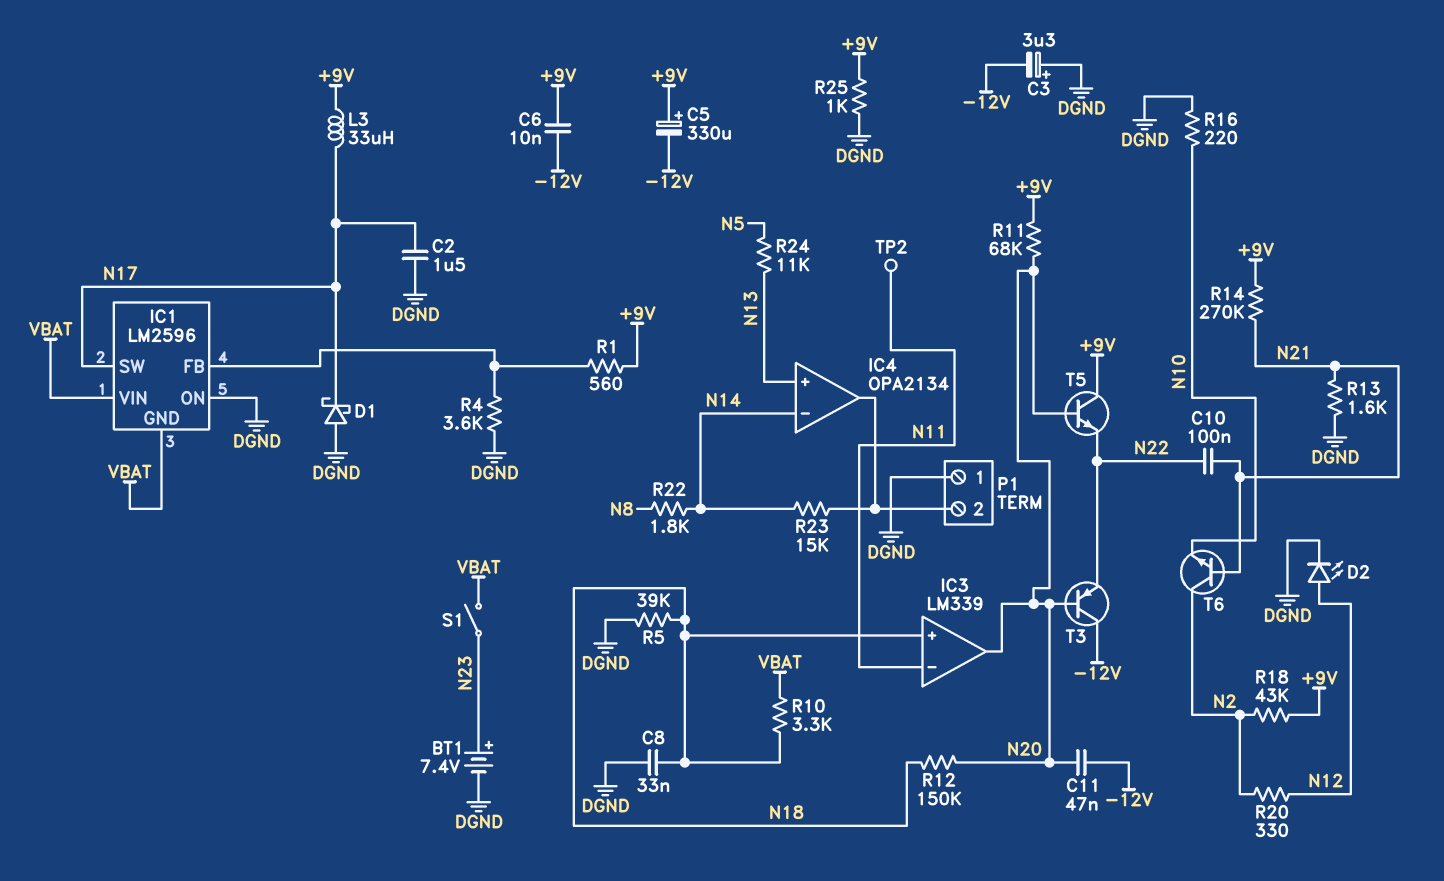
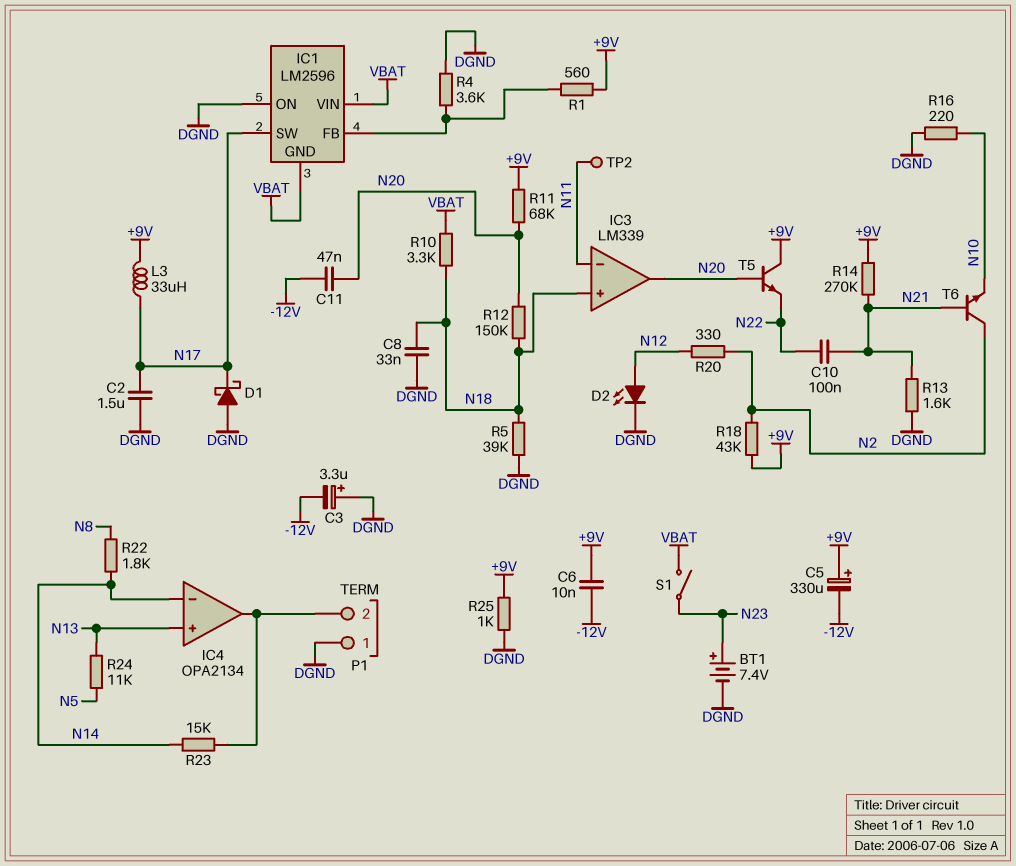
T3: PNP (B N20, C -12V, E N22) -> none

